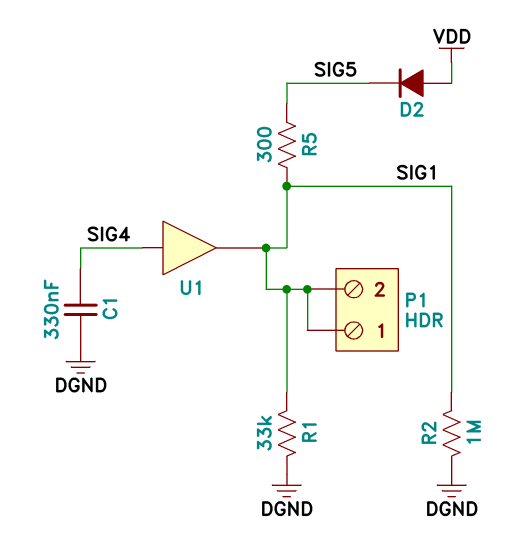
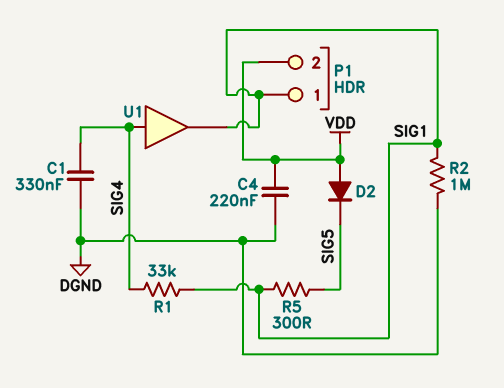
C4: none -> 220nF (DGND, VDD)
P1 pin 2: SIG1 -> VDD
R1: 33k (DGND, SIG1) -> 33k (SIG1, SIG4)

